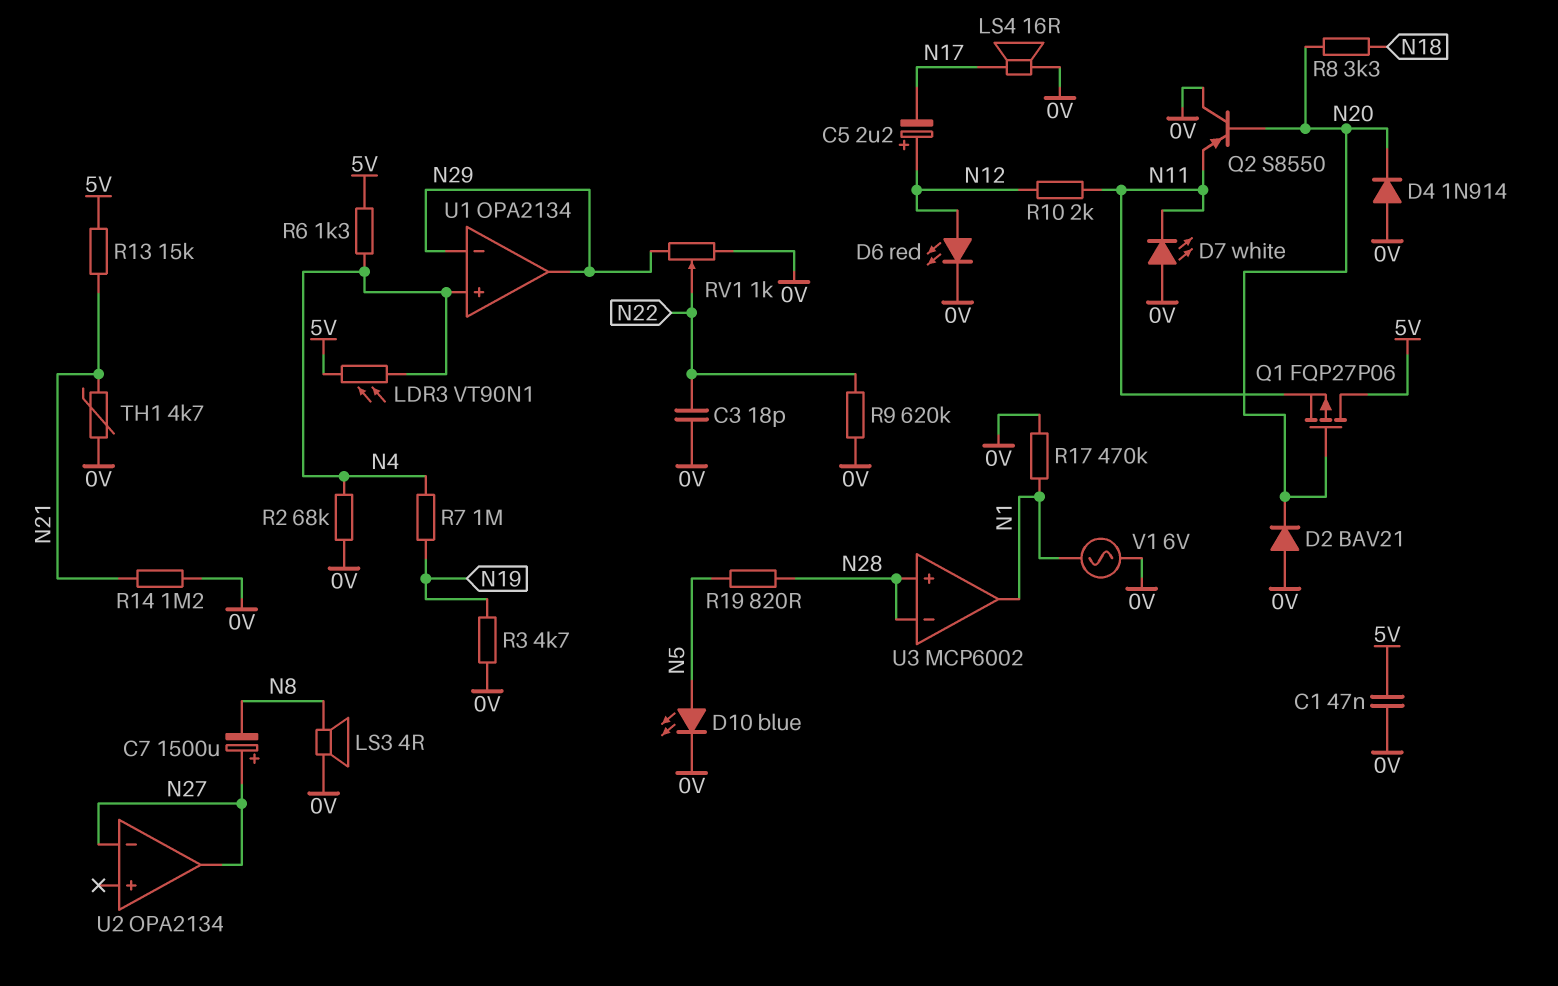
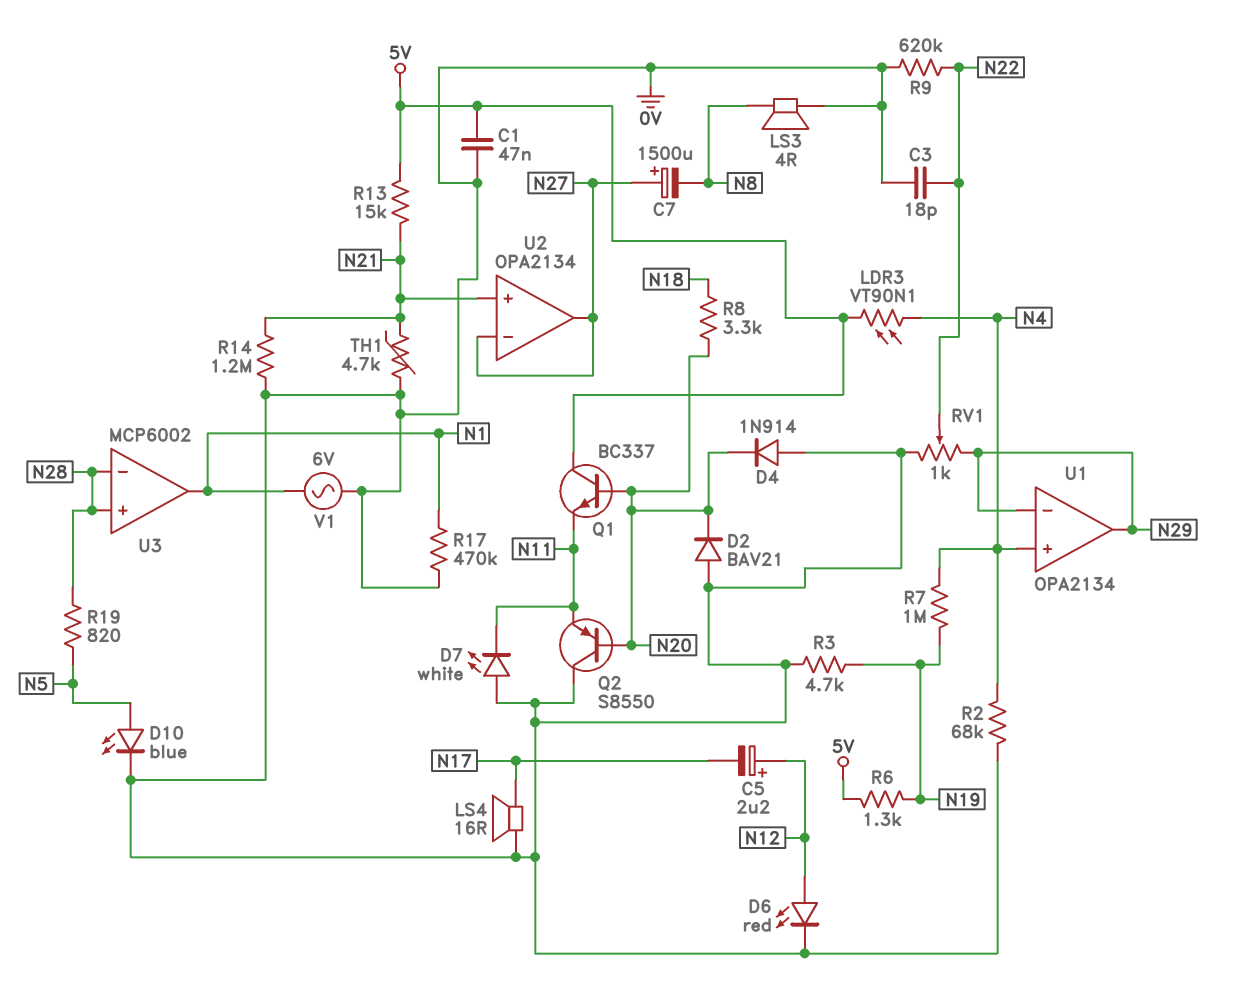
Q1: PMOS FQP27P06 (G N20, D 5V, S N11) -> NPN BC337 (B N20, C 5V, E N11)
R6: 1.3k (5V, N4) -> 1.3k (5V, N19)
R10: 2k (N11, N12) -> none
U2 pin in+: none -> N21

